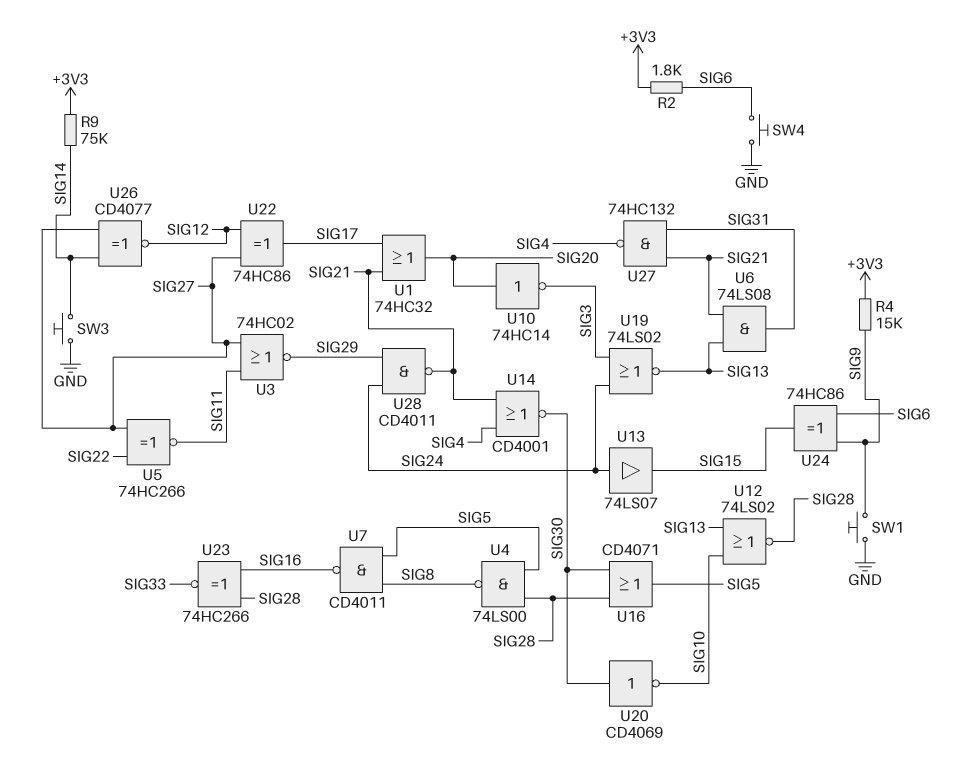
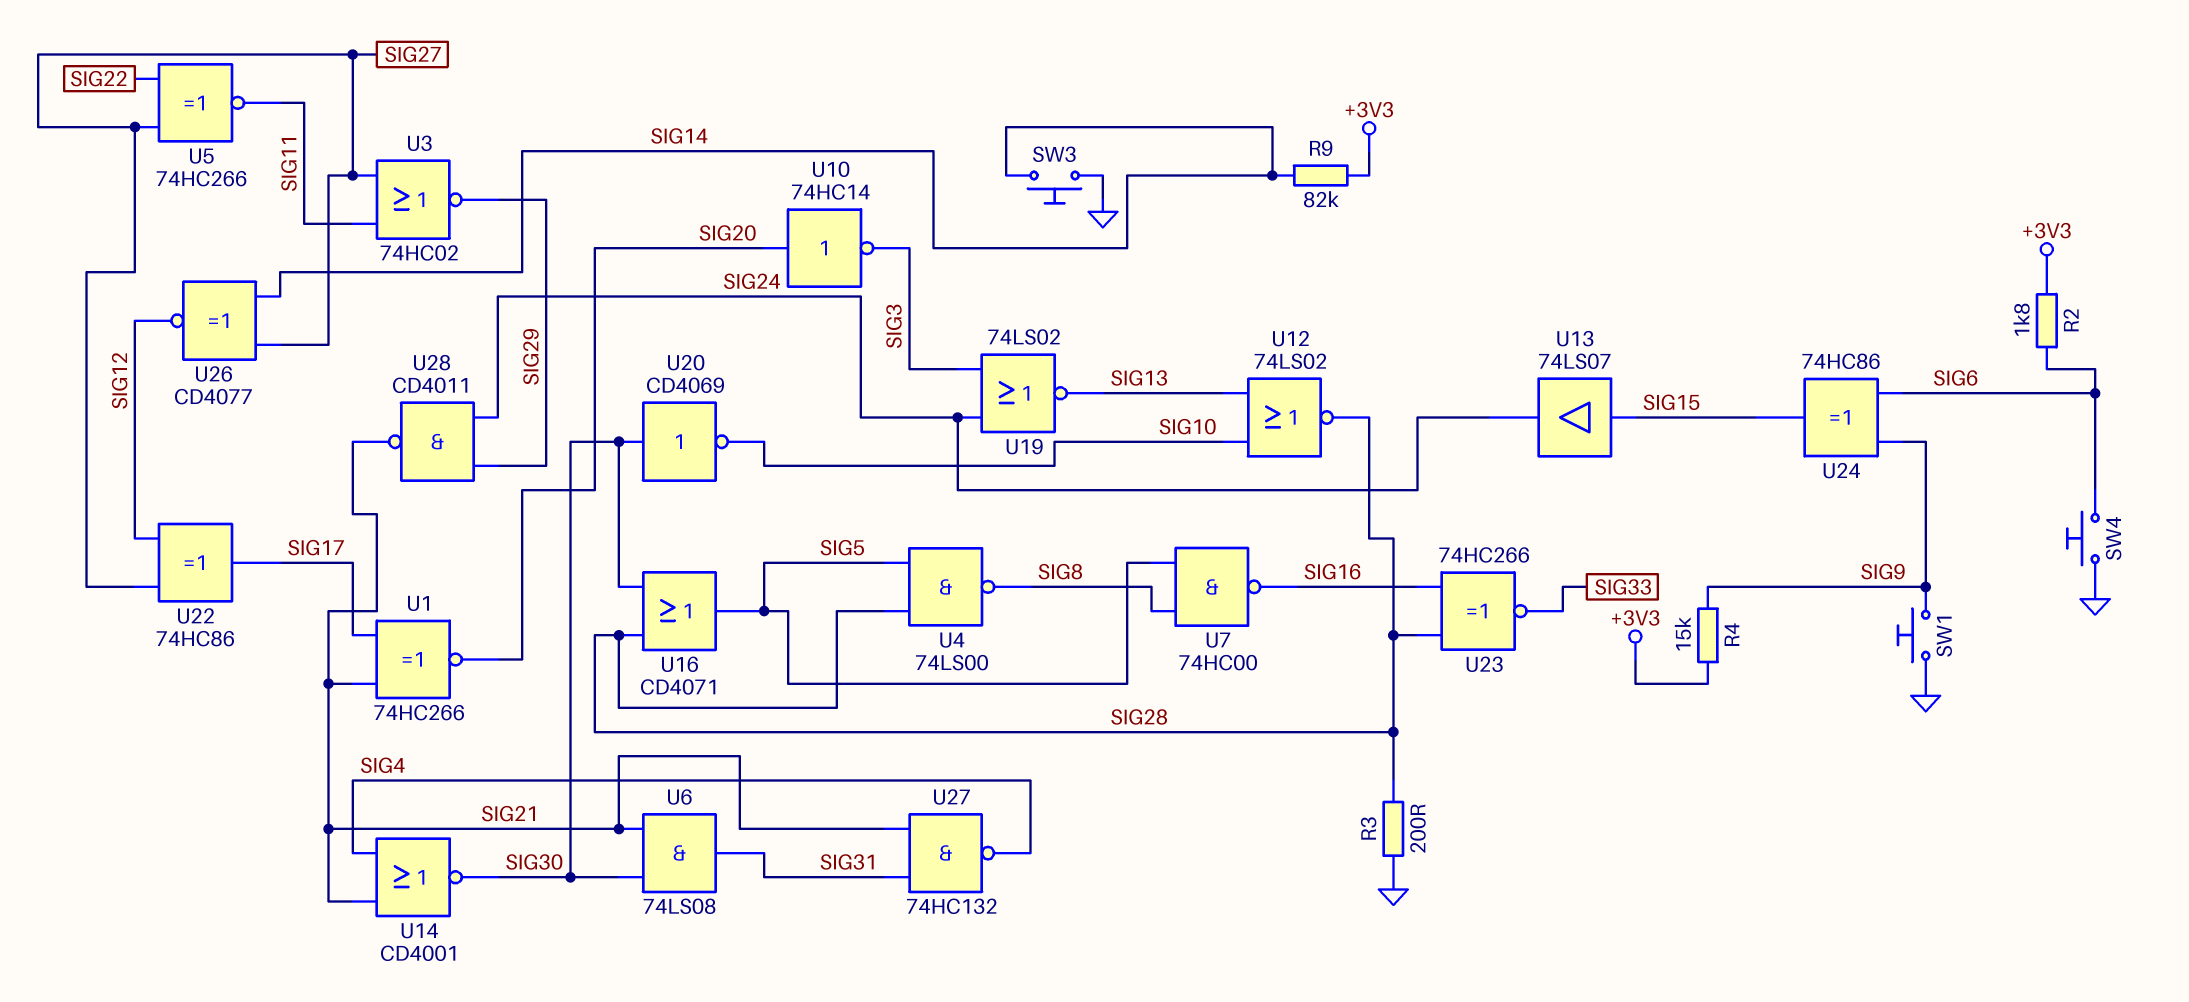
R3: none -> 200 (GND, SIG28)
R9: 75k (+3V3, SIG14) -> 82k (+3V3, SIG14)
U1: OR 74HC32 (in SIG17, in SIG21, out SIG20) -> XNOR 74HC266 (in SIG17, in SIG21, out SIG20)
U6: AND 74LS08 (in SIG13, in SIG21, out SIG31) -> AND 74LS08 (in SIG21, in SIG30, out SIG31)
U7: NAND CD4011 (in SIG5, in SIG8, out SIG16) -> NAND 74HC00 (in SIG5, in SIG8, out SIG16)
U13: buffer 74LS07 (in SIG24, out SIG15) -> buffer 74LS07 (in SIG15, out SIG24)

